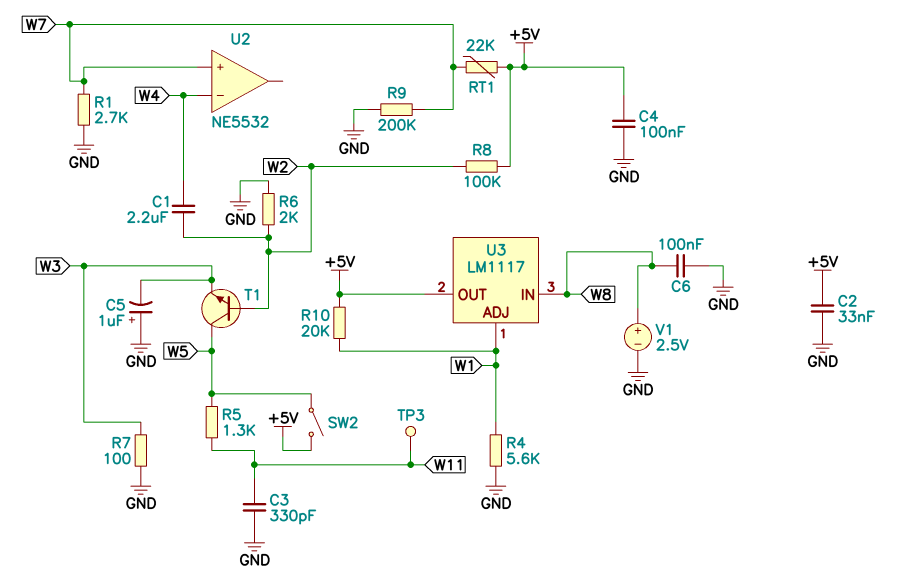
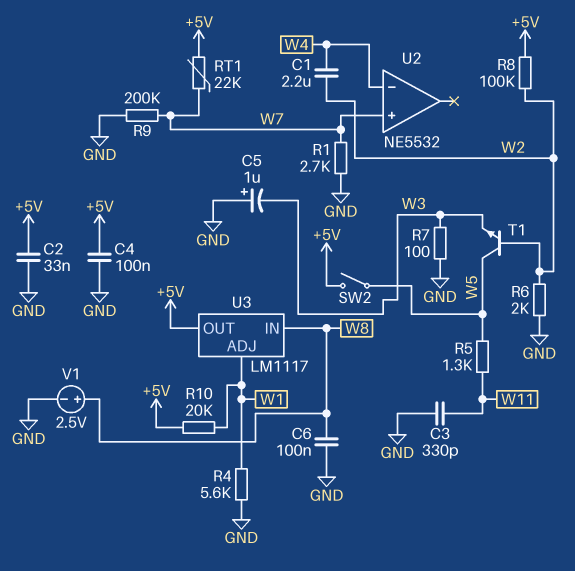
TP3: test point (W11) -> none

